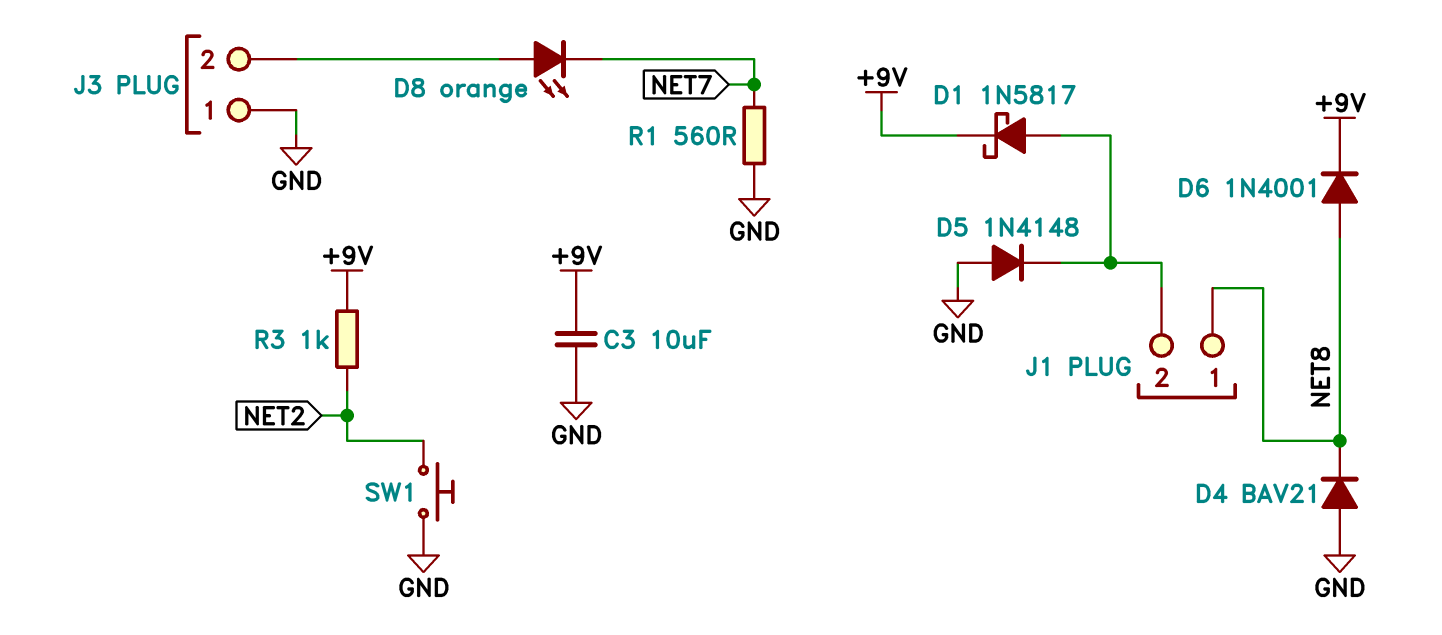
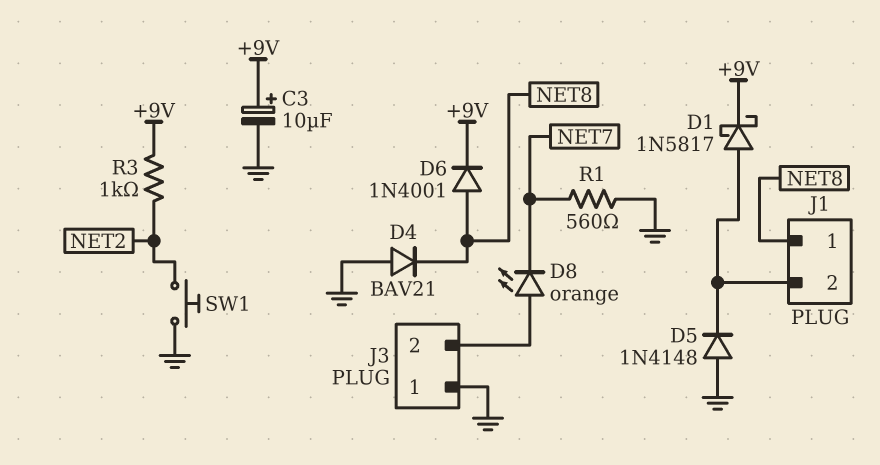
C3: 10uF (+9V, GND) -> 10uF (plus +9V, minus GND)

